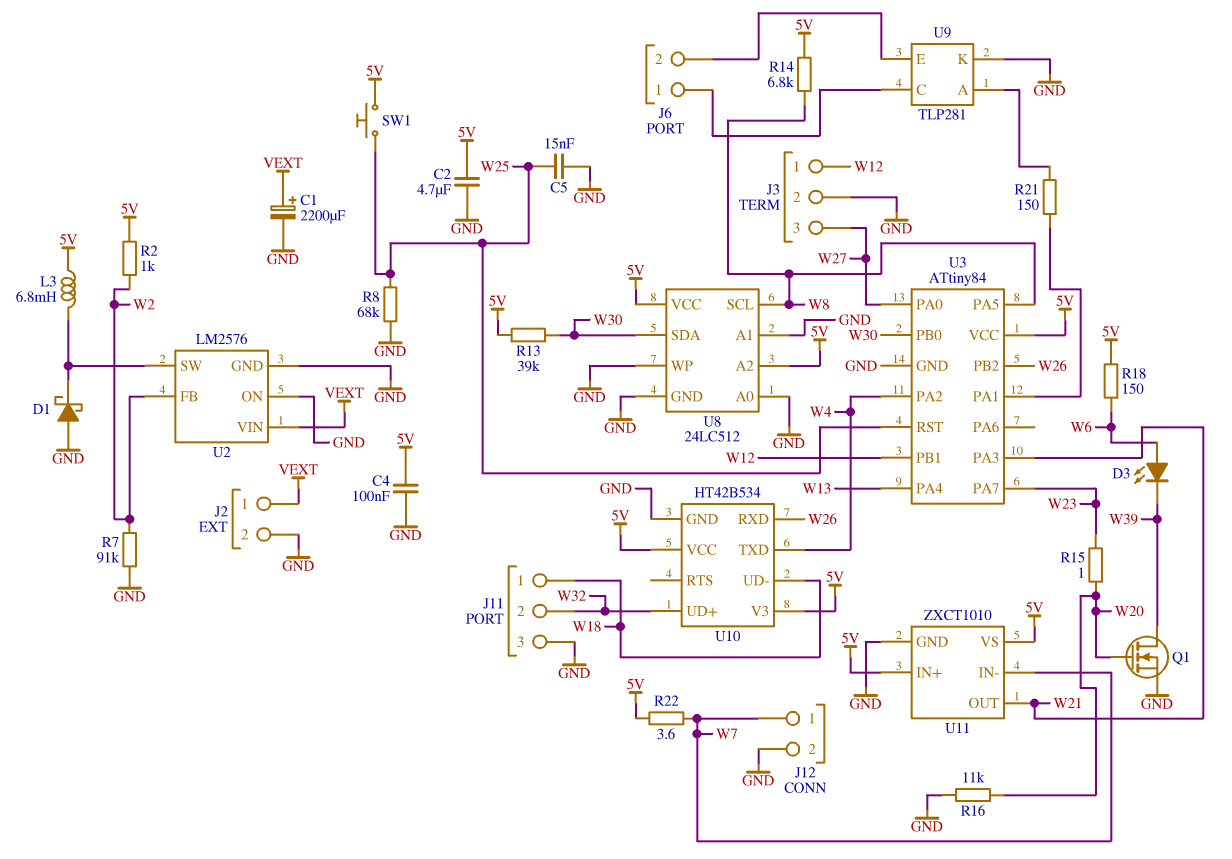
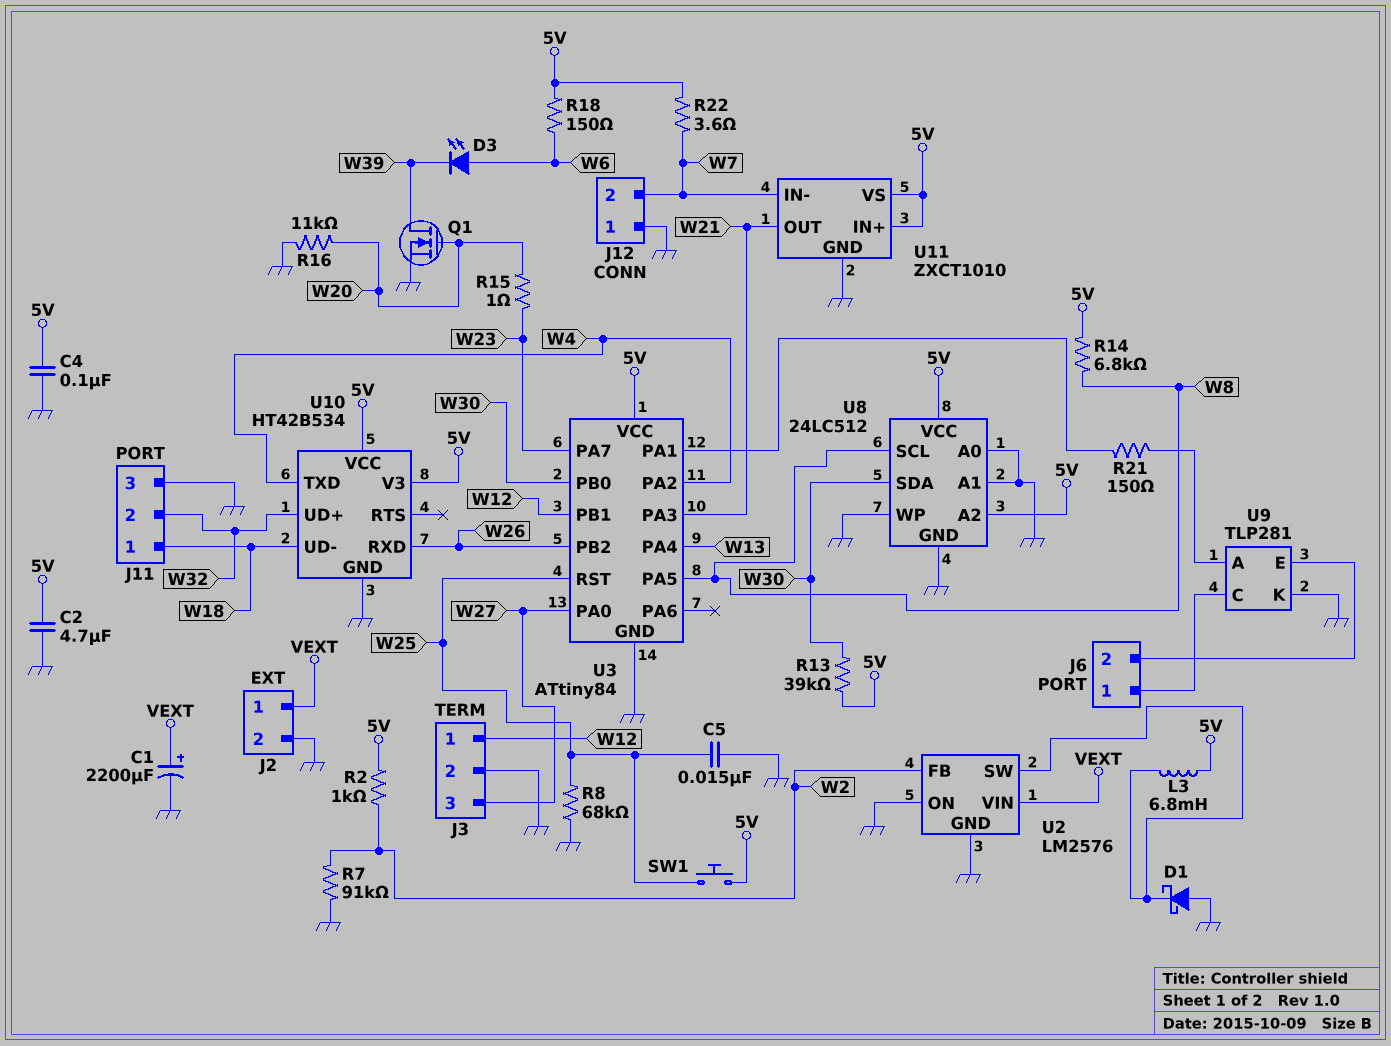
J12 pin 1: W7 -> GND
J12 pin 2: GND -> W7

